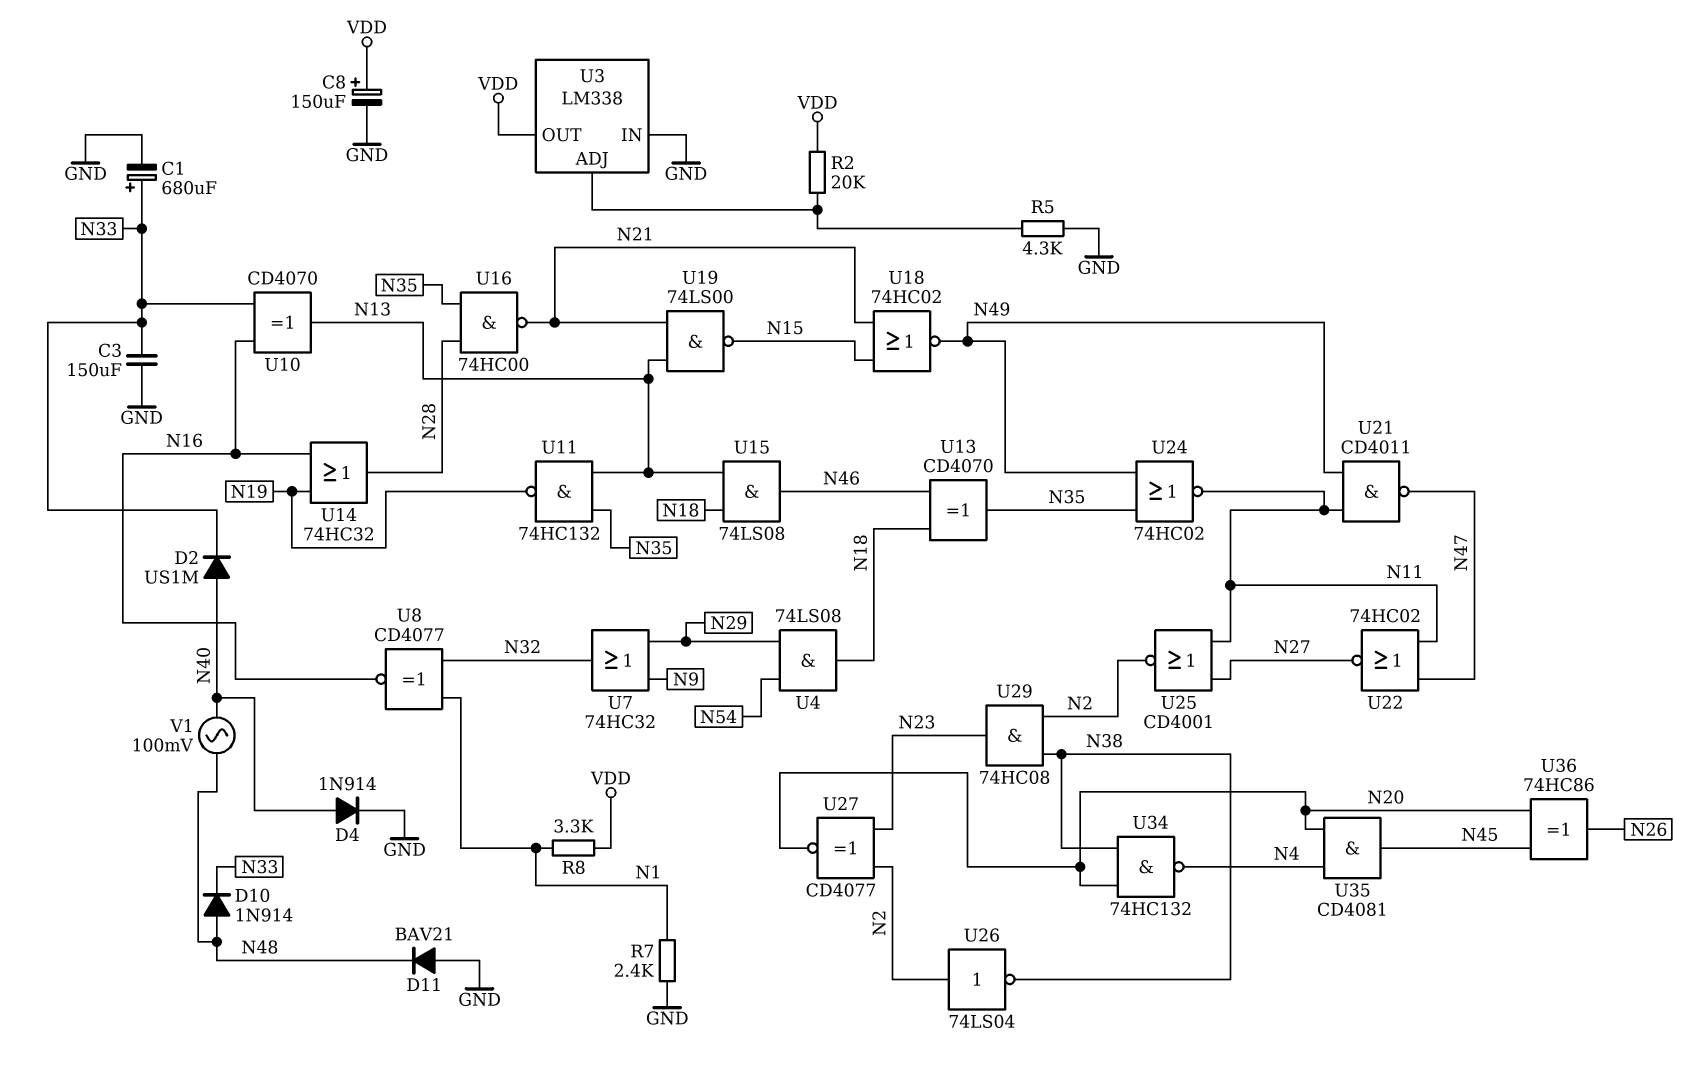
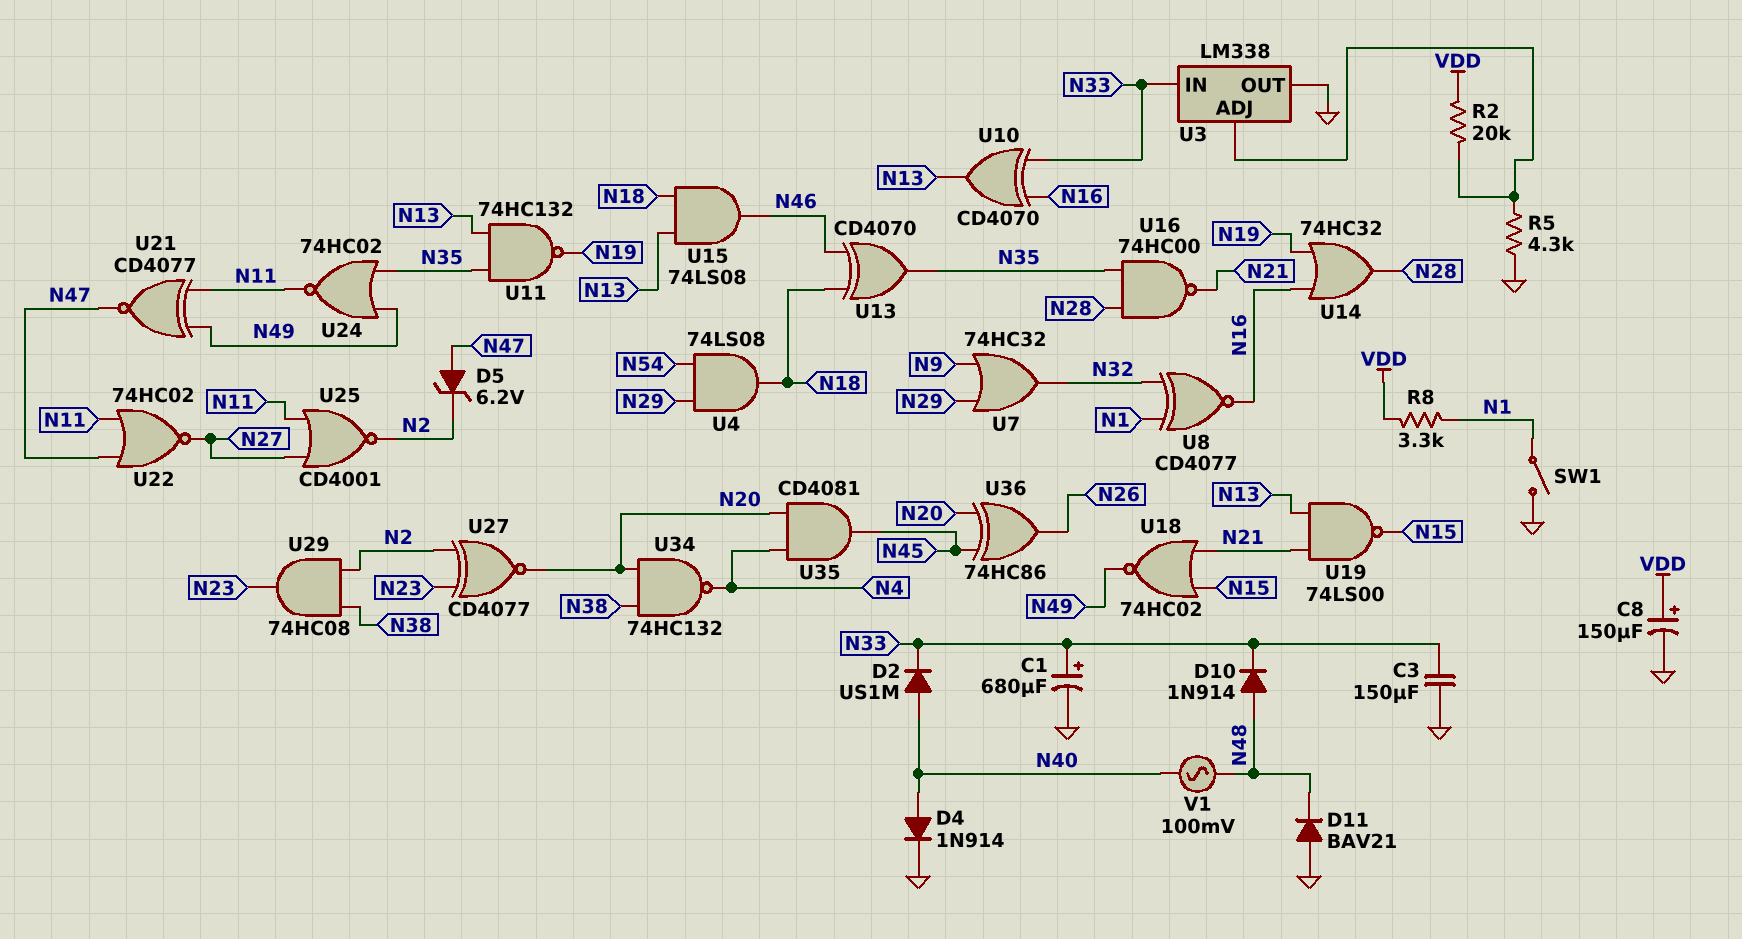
D5: none -> zener 6.2V (A N47, K N2)
R7: 2.4k (GND, N1) -> none
SW1: none -> switch (GND, N1)
U3 pin IN: GND -> N33
U3 pin OUT: VDD -> GND
U21: NAND CD4011 (in N11, in N49, out N47) -> XNOR CD4077 (in N11, in N49, out N47)
U26: NOT 74LS04 (in N2, out N38) -> none

